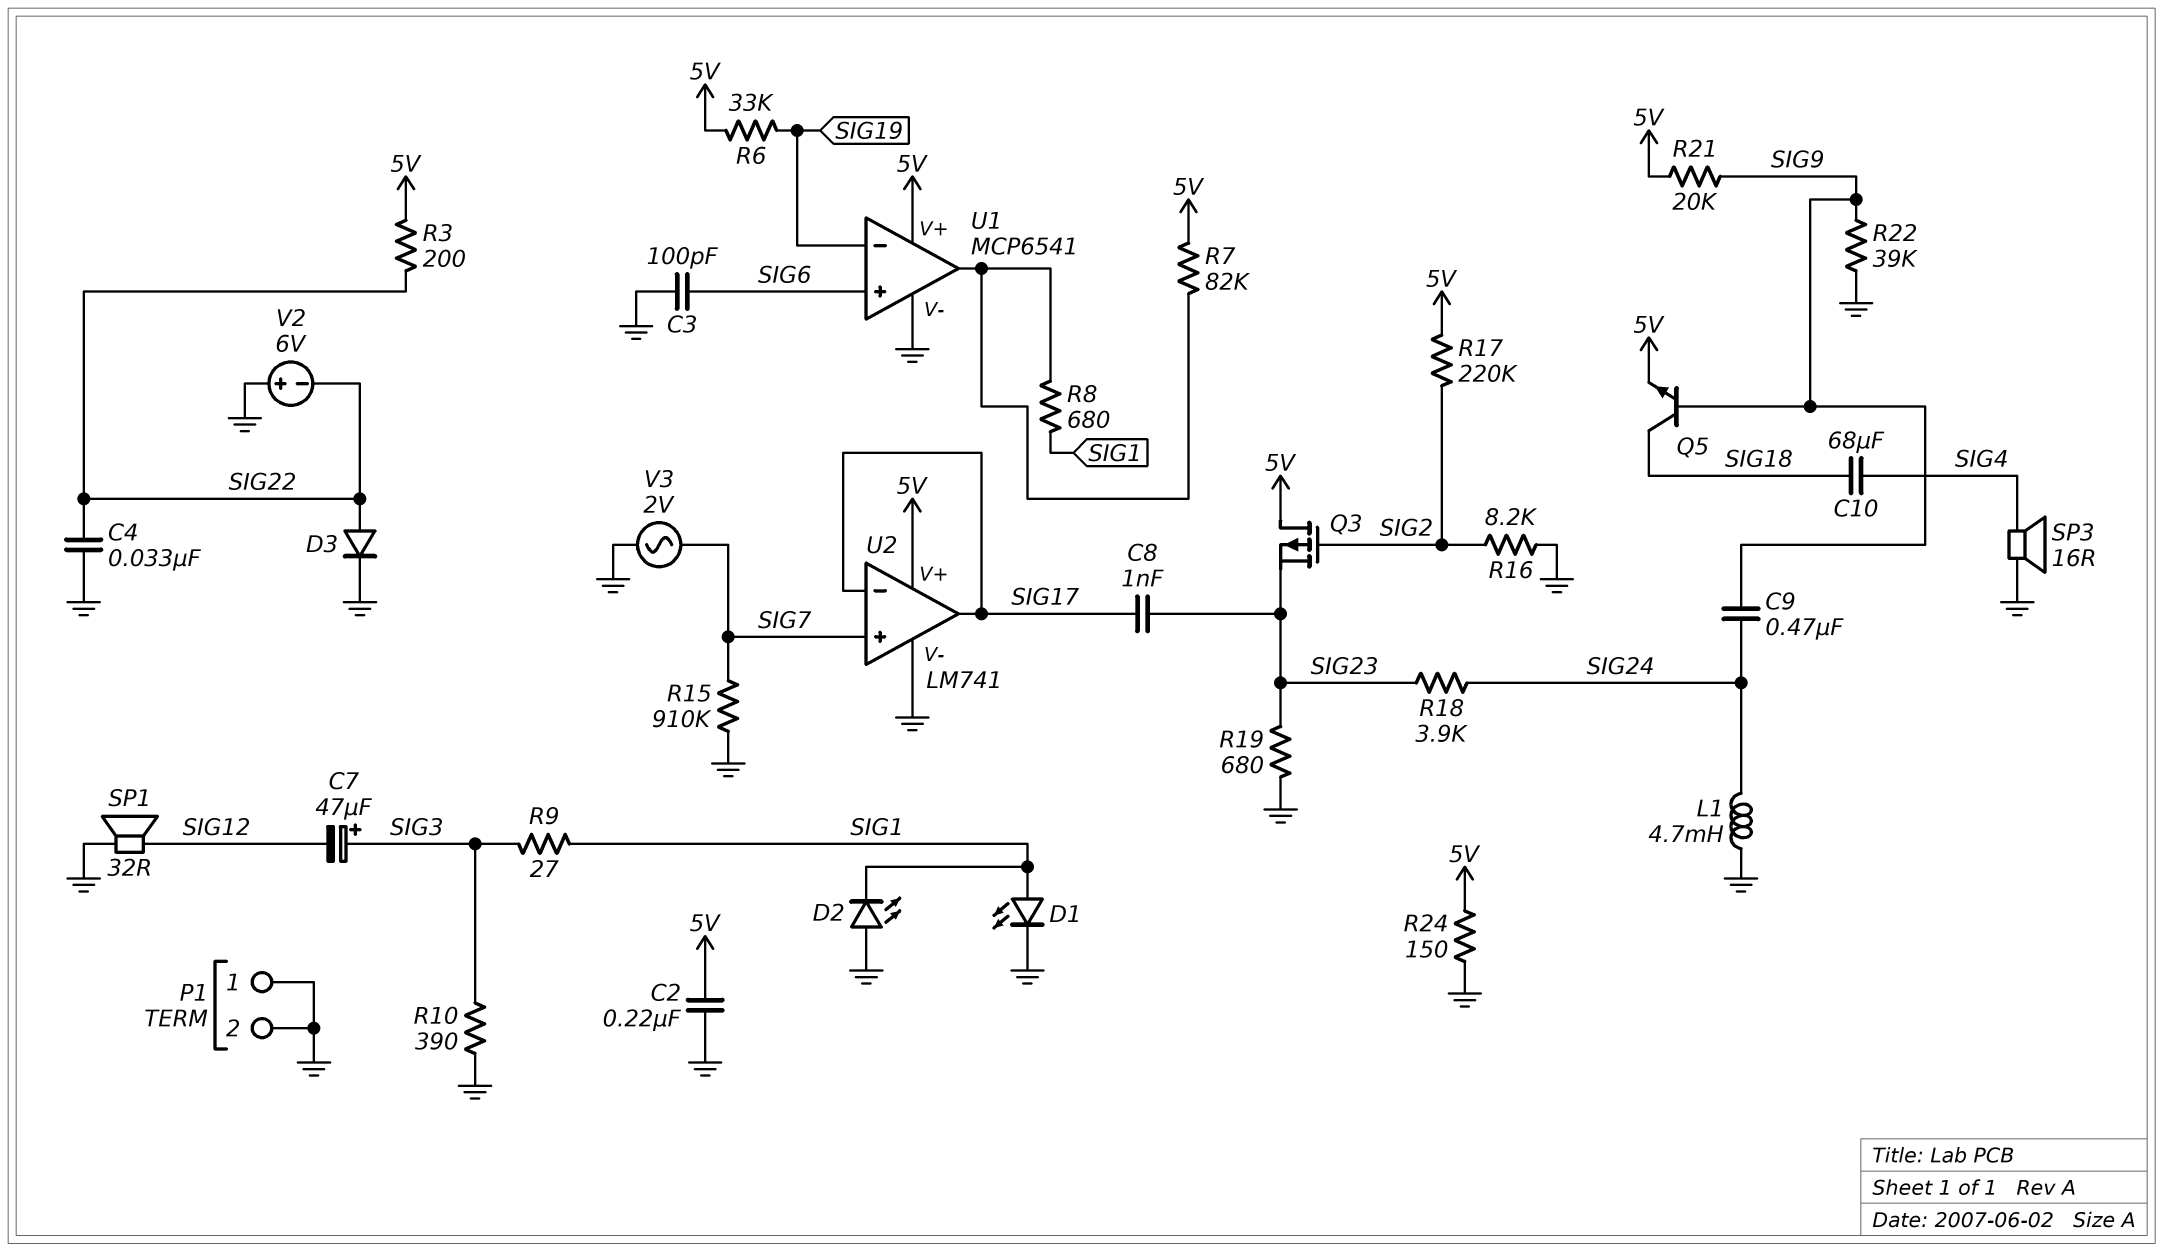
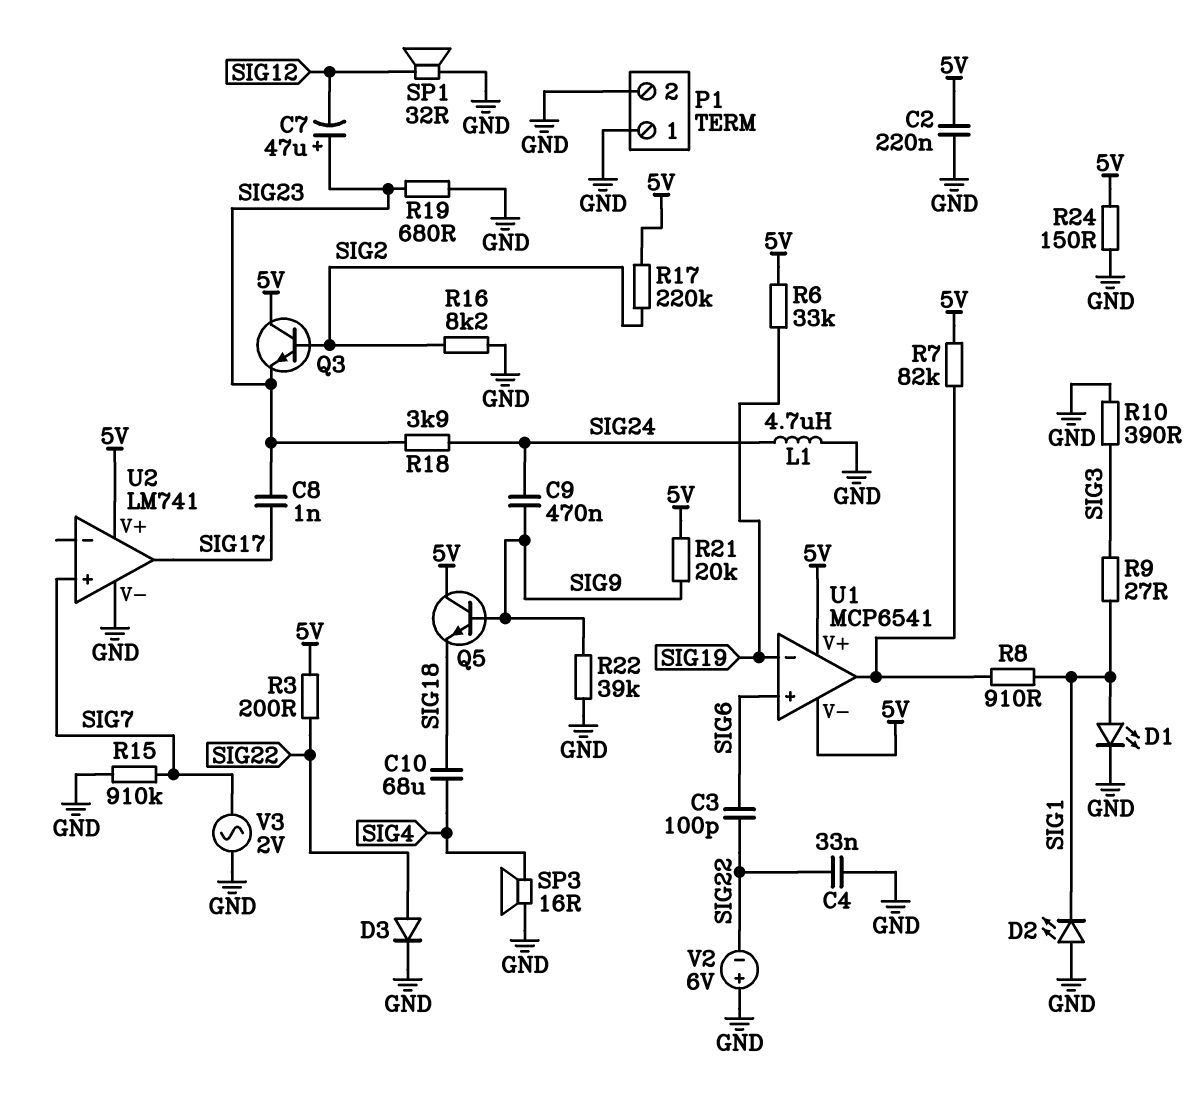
C3: 100pF (GND, SIG6) -> 100pF (SIG6, SIG22)
C7: 47uF (plus SIG3, minus SIG12) -> 47uF (plus SIG23, minus SIG12)
L1: 4.7mH (GND, SIG24) -> 4.7uH (GND, SIG24)
Q3: PMOS (G SIG2, D 5V, S SIG23) -> NPN (B SIG2, C 5V, E SIG23)
Q5: NPN (B SIG9, C SIG18, E 5V) -> NPN (B SIG9, C 5V, E SIG18)
R8: 680 (SIG1, U1/out) -> 910 (SIG1, U1/out)
U1 pin V-: GND -> 5V
U2 pin in-: SIG17 -> none

